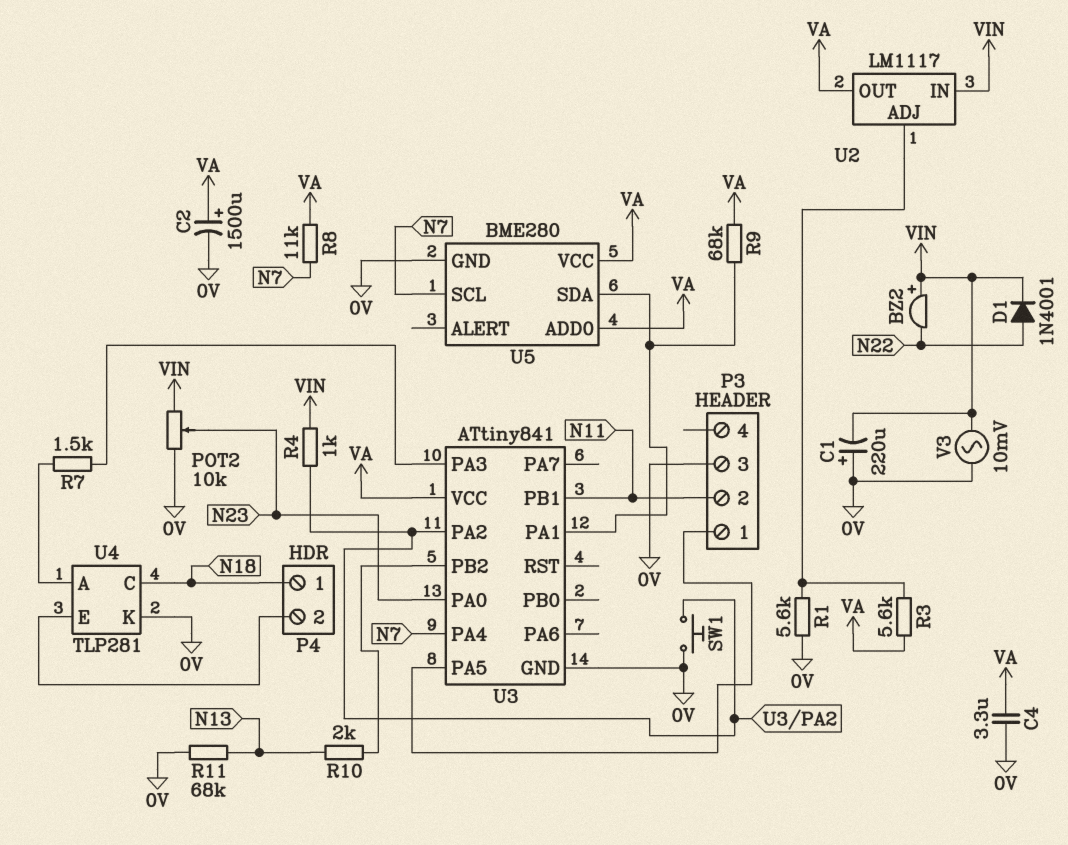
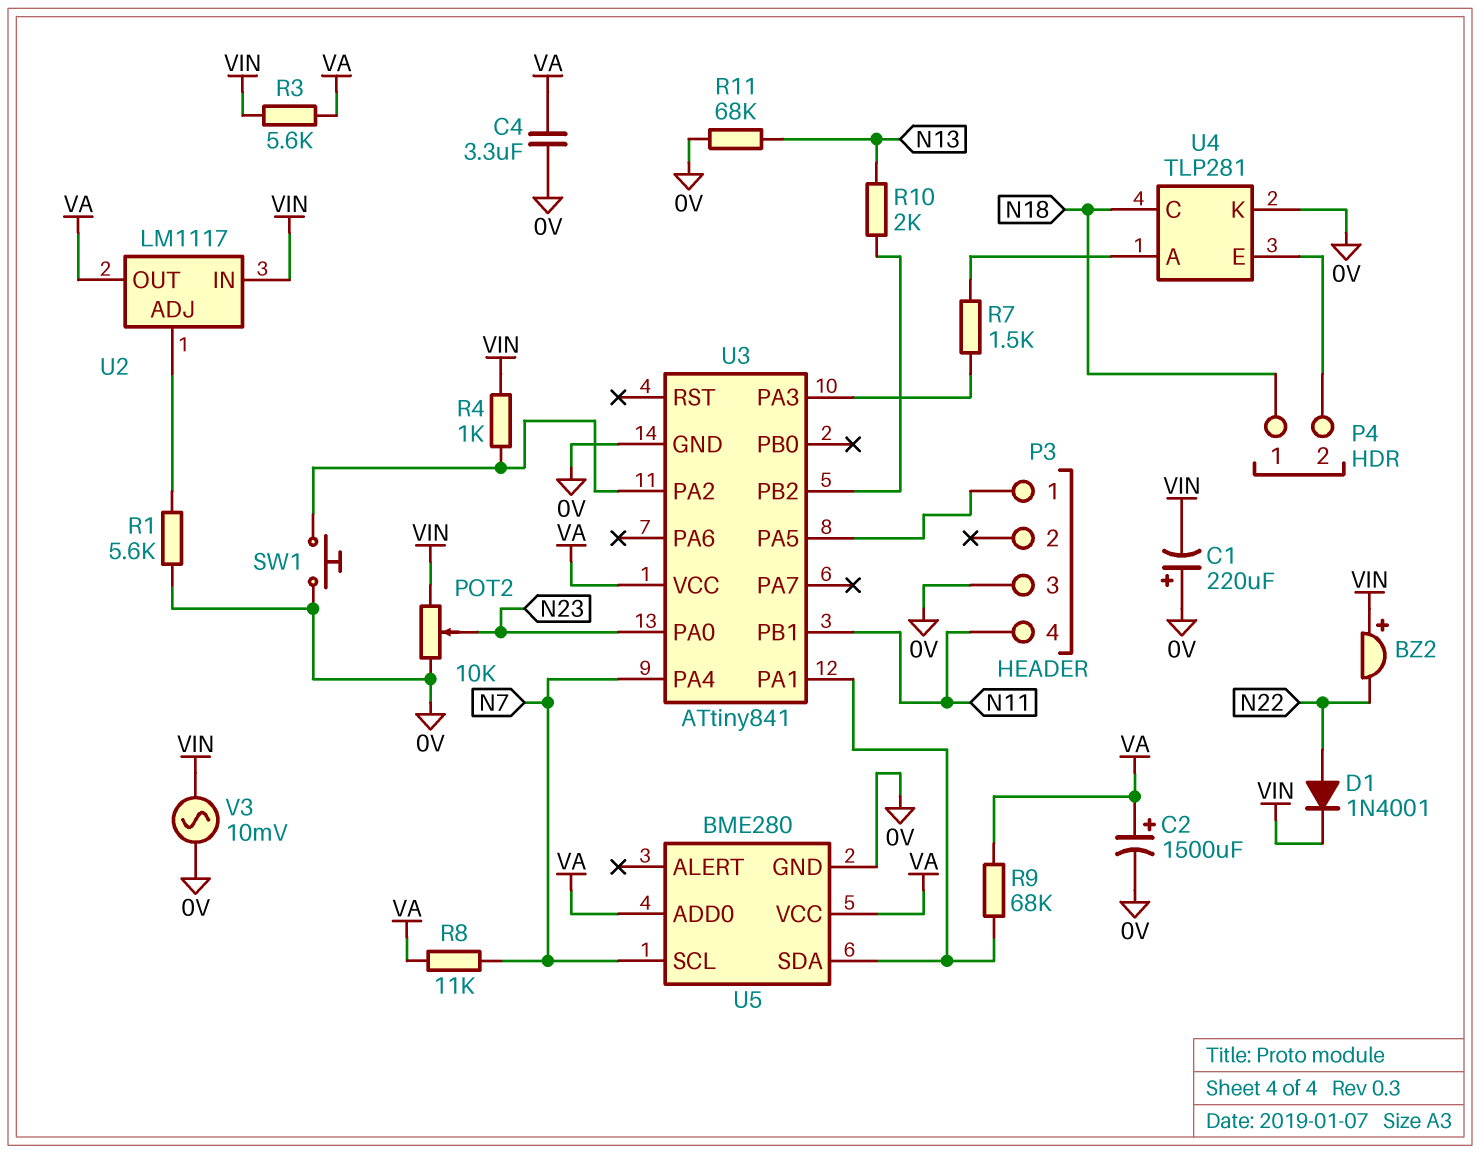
P3 pin 2: N11 -> none
P3 pin 4: none -> N11
R3: 5.6k (U2/ADJ, VA) -> 5.6k (VA, VIN)

